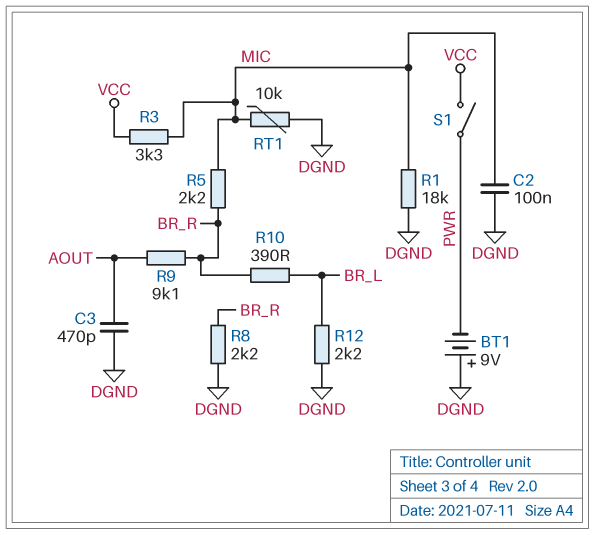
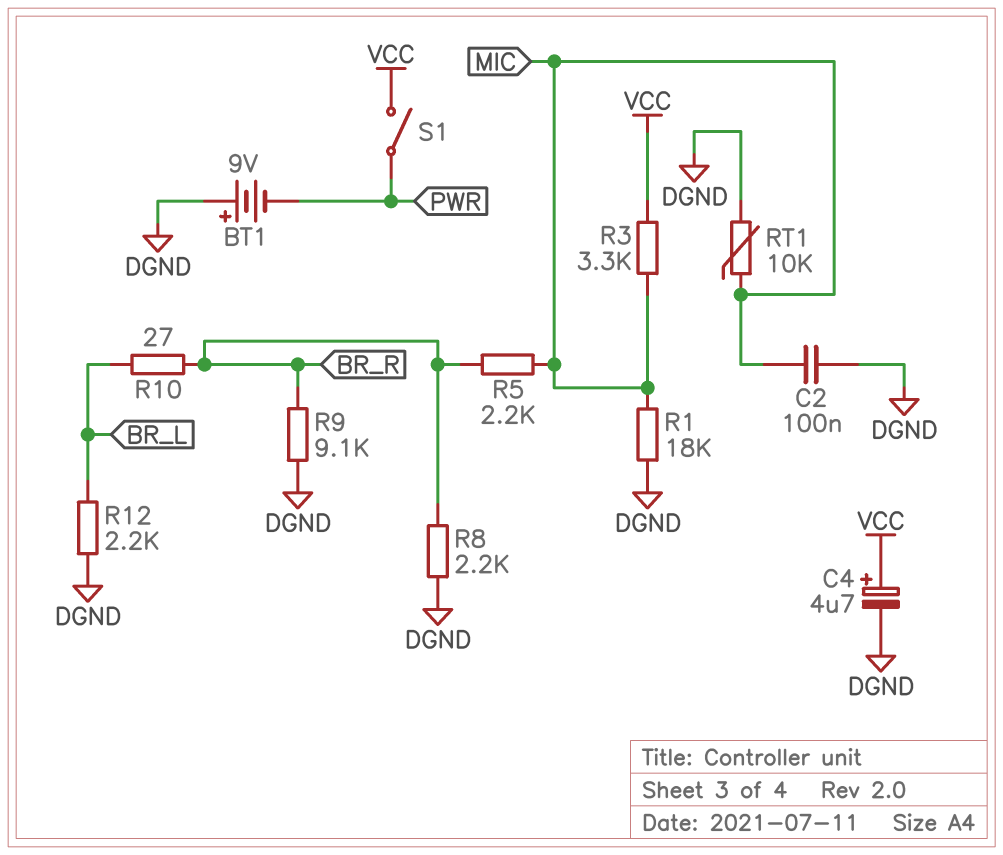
C3: 470pF (AOUT, DGND) -> none
C4: none -> 4.7uF (plus VCC, minus DGND)
R9: 9.1k (AOUT, BR_R) -> 9.1k (BR_R, DGND)
R10: 390 (BR_L, BR_R) -> 27 (BR_L, BR_R)

